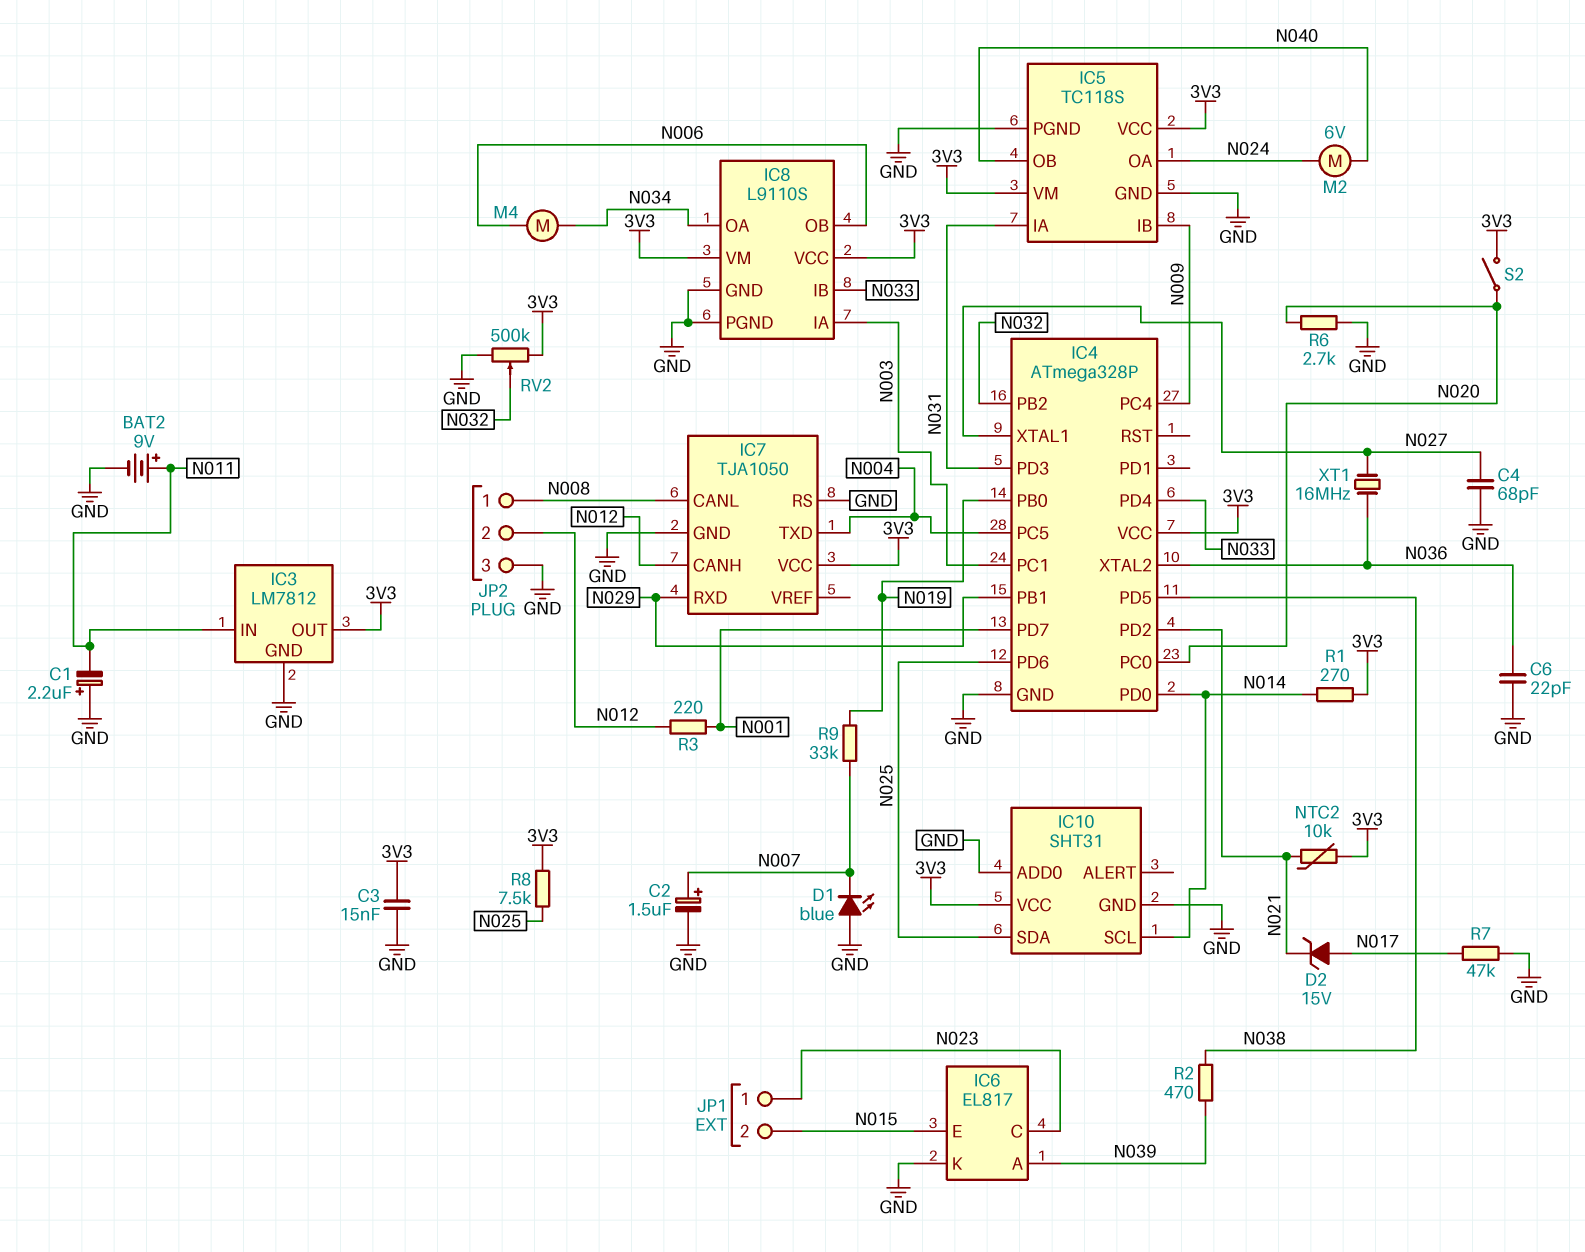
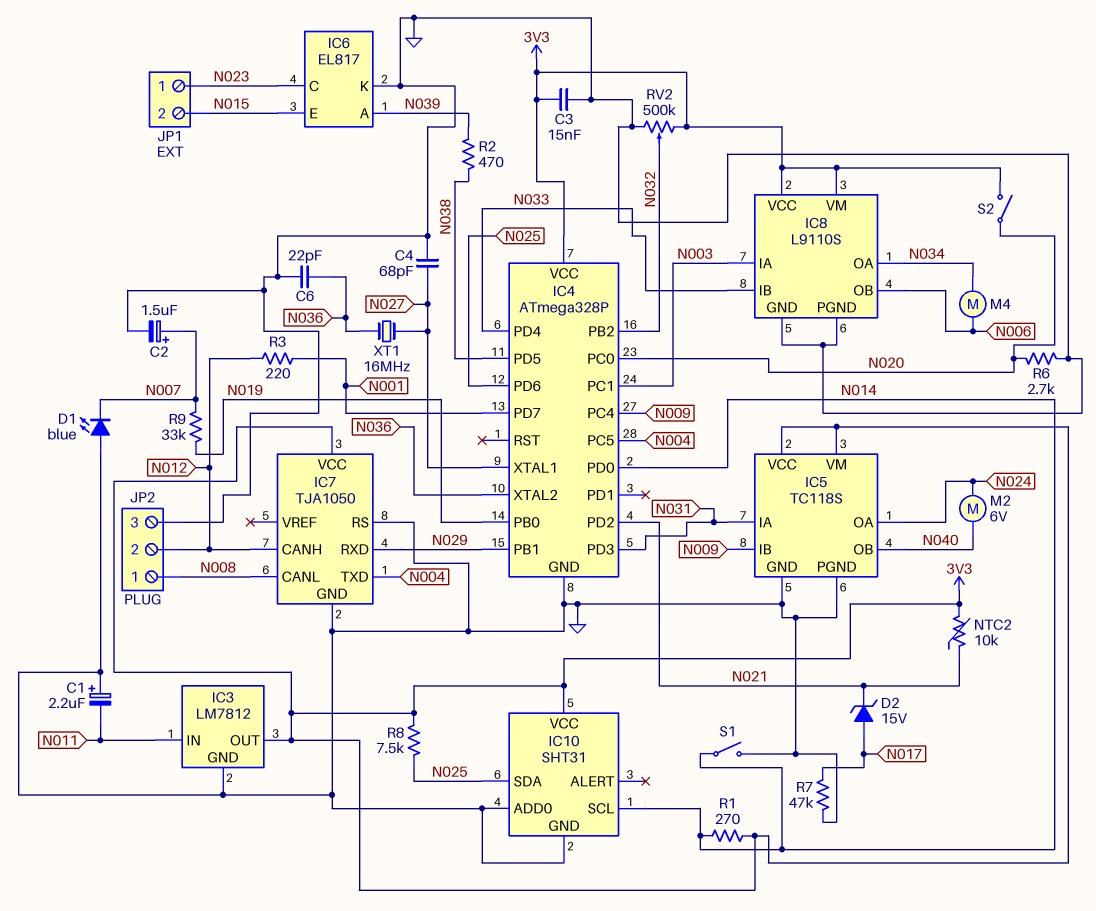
BAT2: 9V (plus N011, minus GND) -> none
S1: none -> switch (GND, N014)

